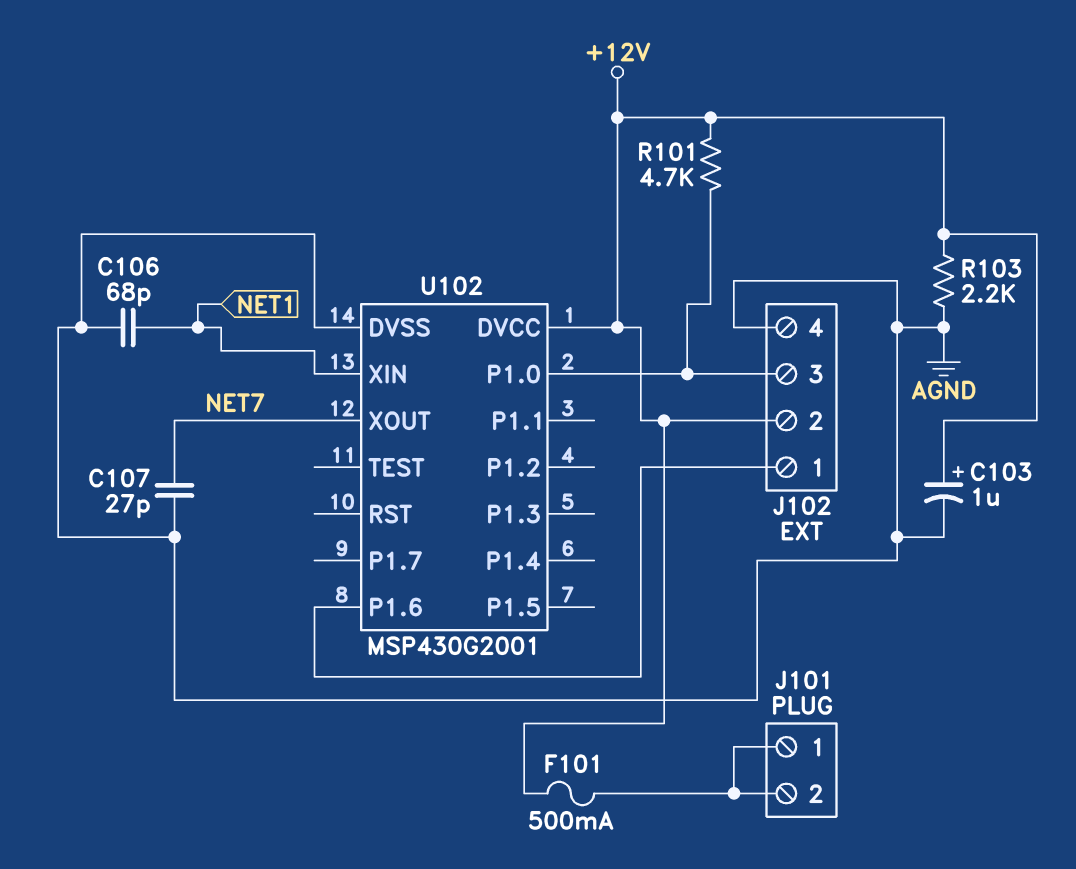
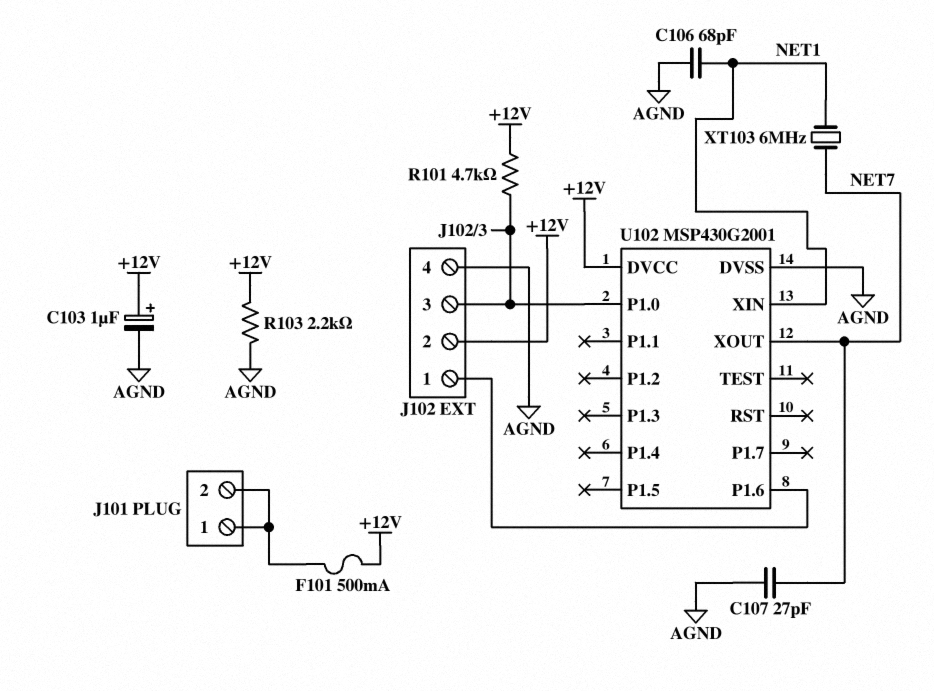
XT103: none -> 6MHz (NET1, NET7)

